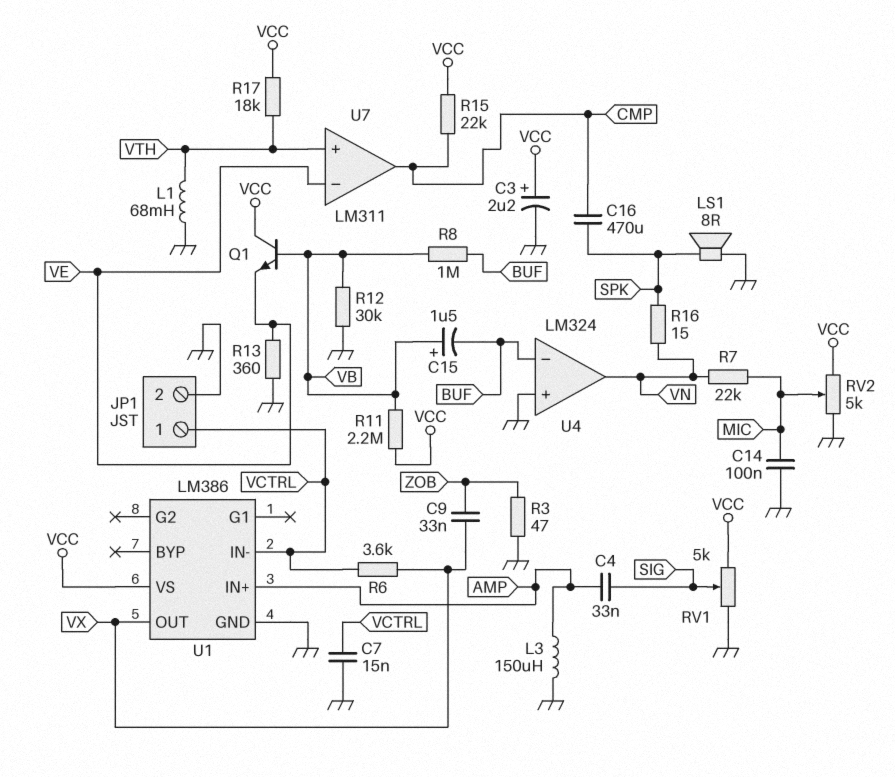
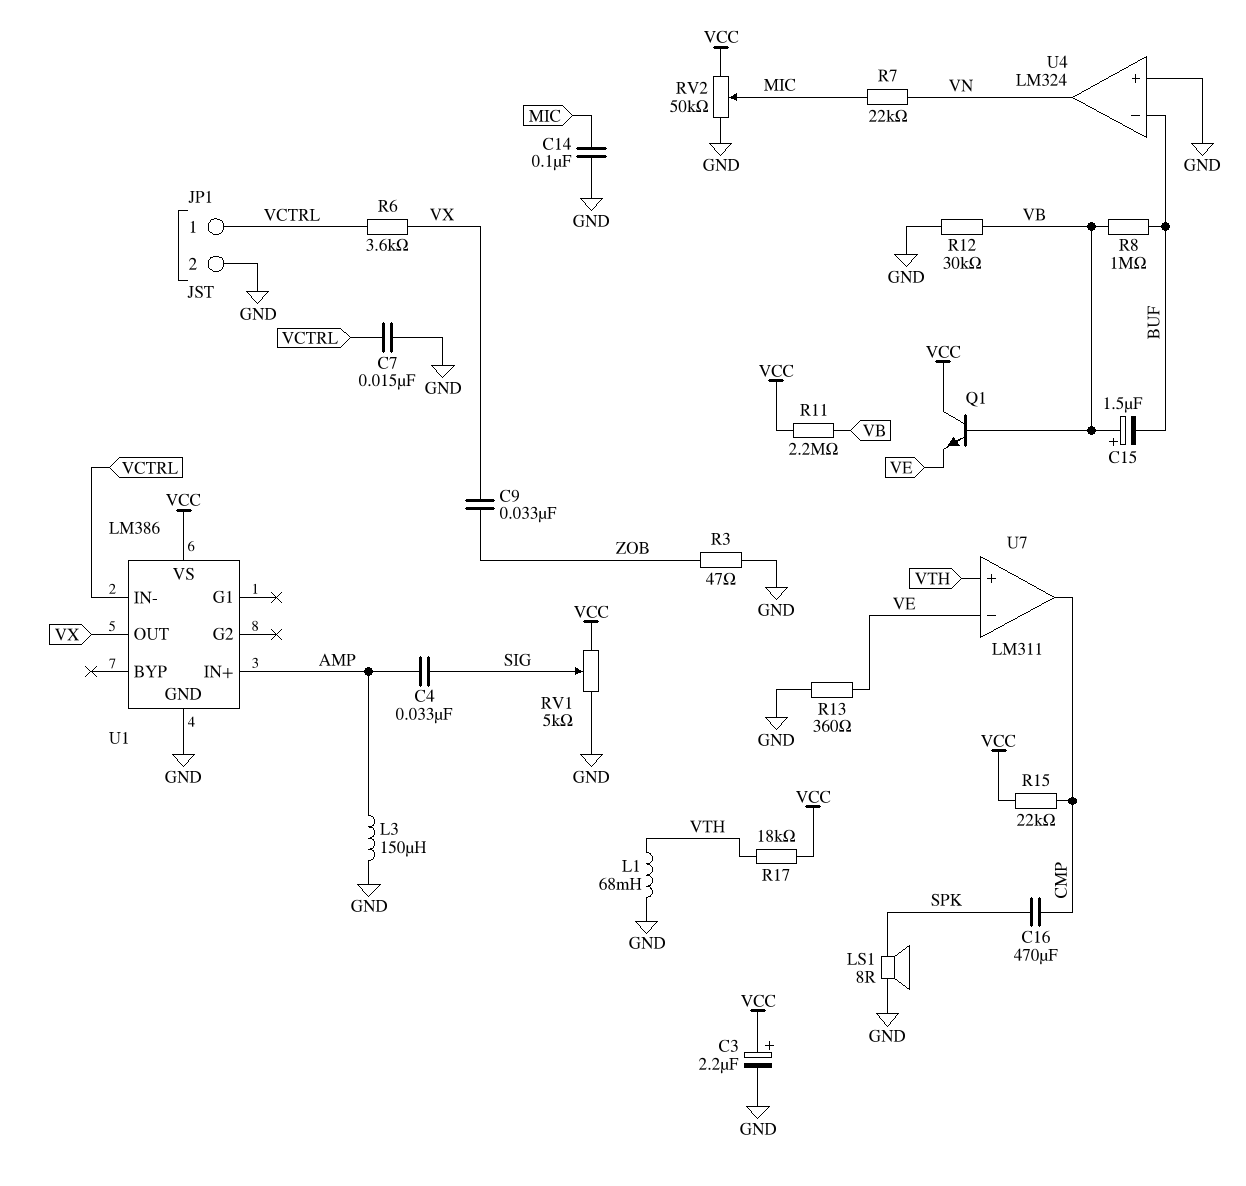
R16: 15 (SPK, VN) -> none
RV2: 5k (GND, VCC, wiper MIC) -> 50k (GND, VCC, wiper MIC)

